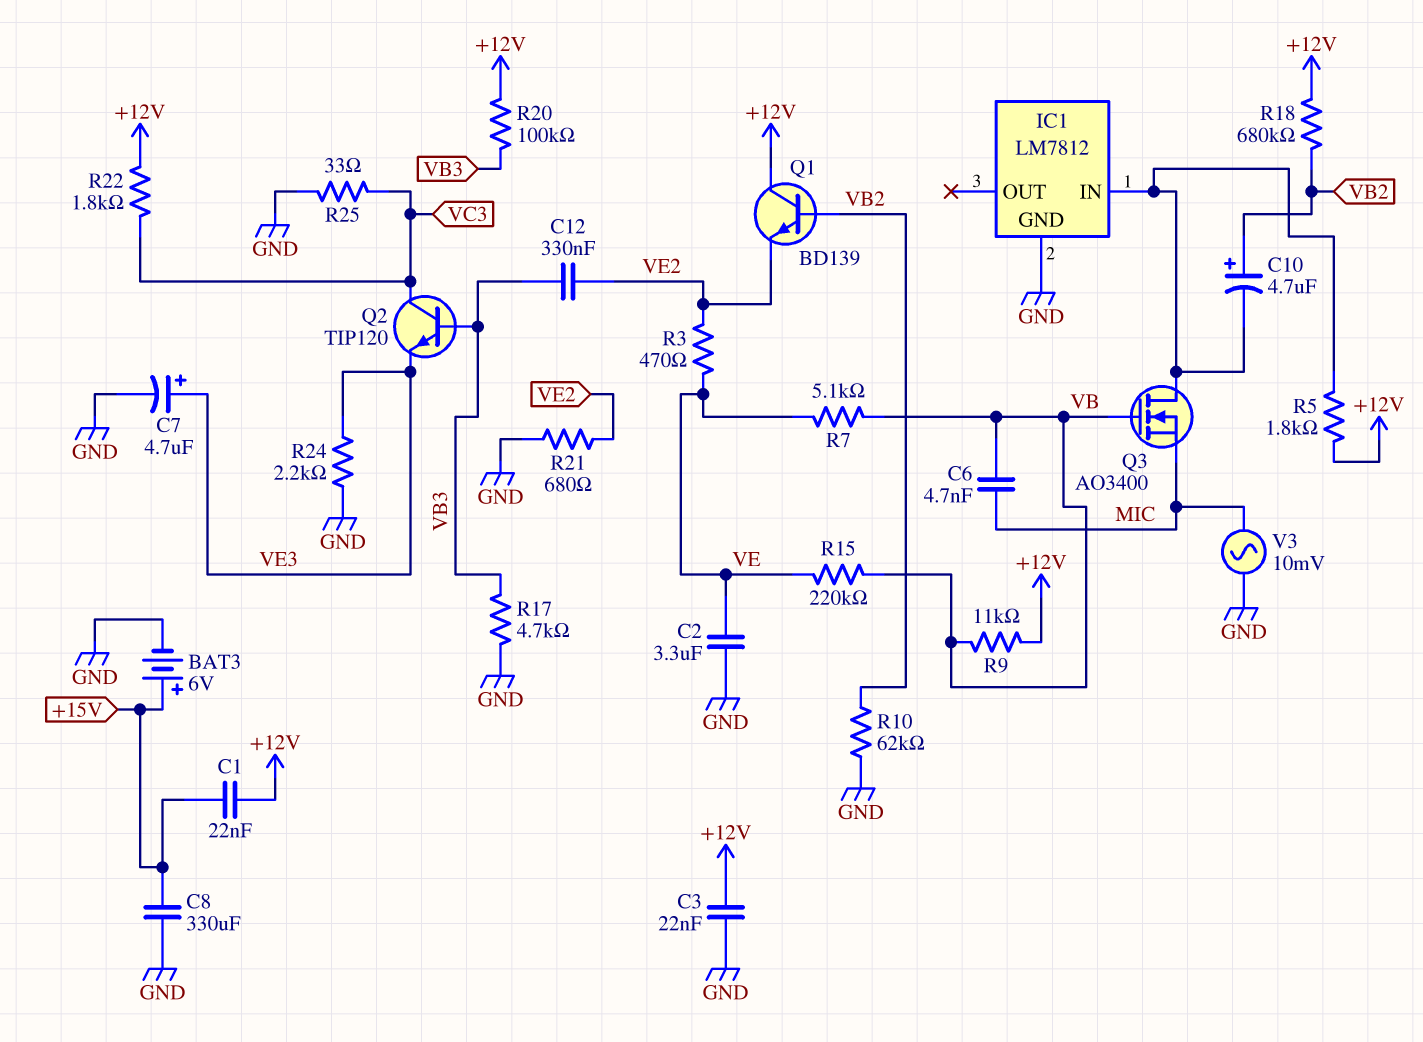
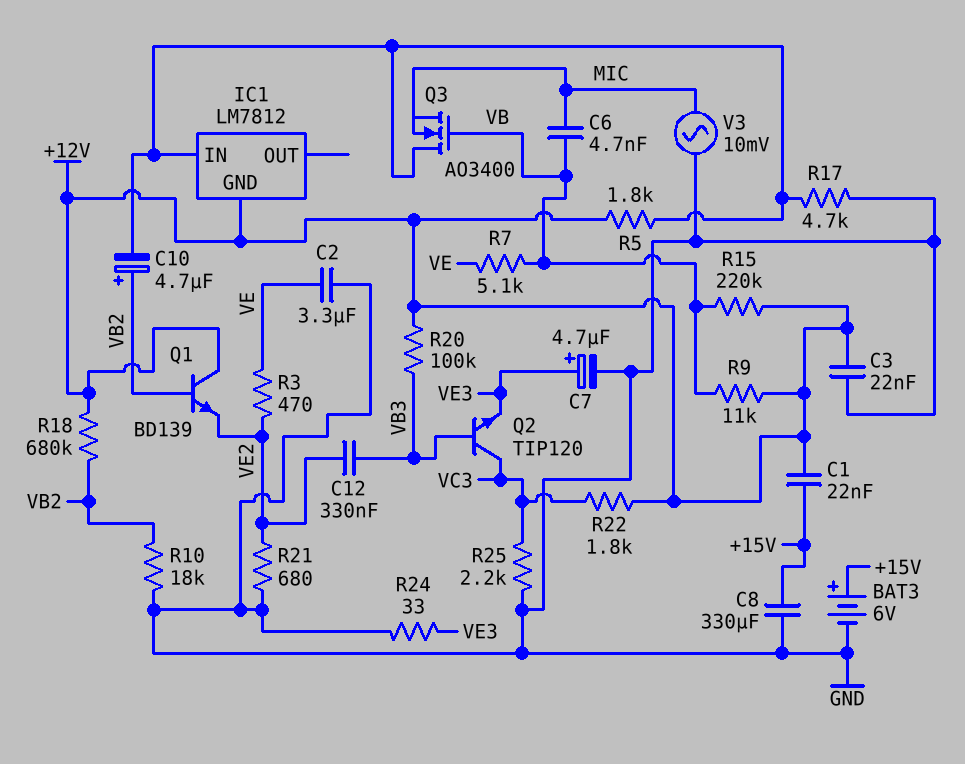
IC1 pin GND: GND -> +12V
R10: 62k (GND, VB2) -> 18k (GND, VB2)
R15: 220k (VB, VE) -> 220k (+12V, VB)
R17: 4.7k (GND, VB3) -> 4.7k (GND, IC1/IN)
R24: 2.2k (GND, VE3) -> 33 (GND, VE3)
R25: 33 (GND, VC3) -> 2.2k (GND, VC3)

